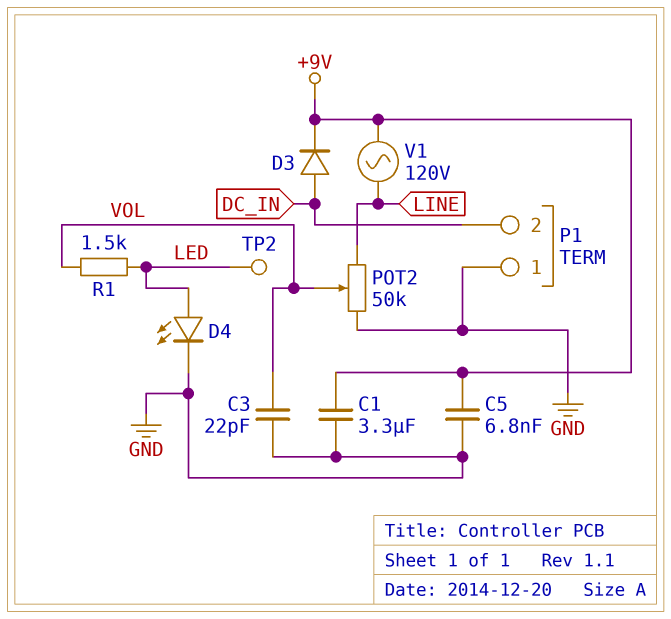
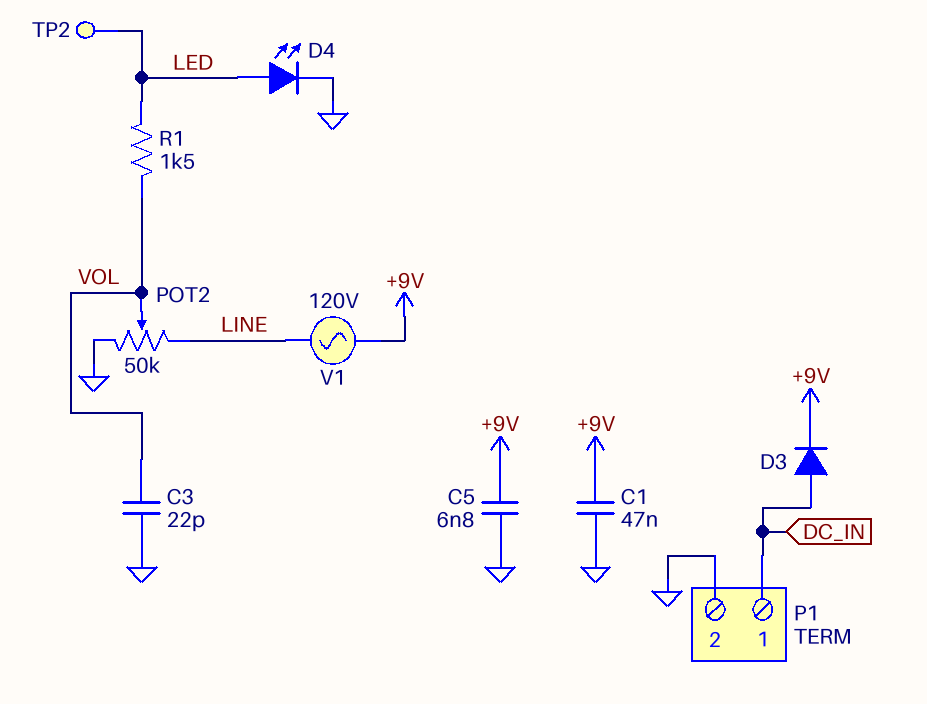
C1: 3.3uF (+9V, GND) -> 47nF (+9V, GND)
P1 pin 1: GND -> DC_IN
P1 pin 2: DC_IN -> GND

